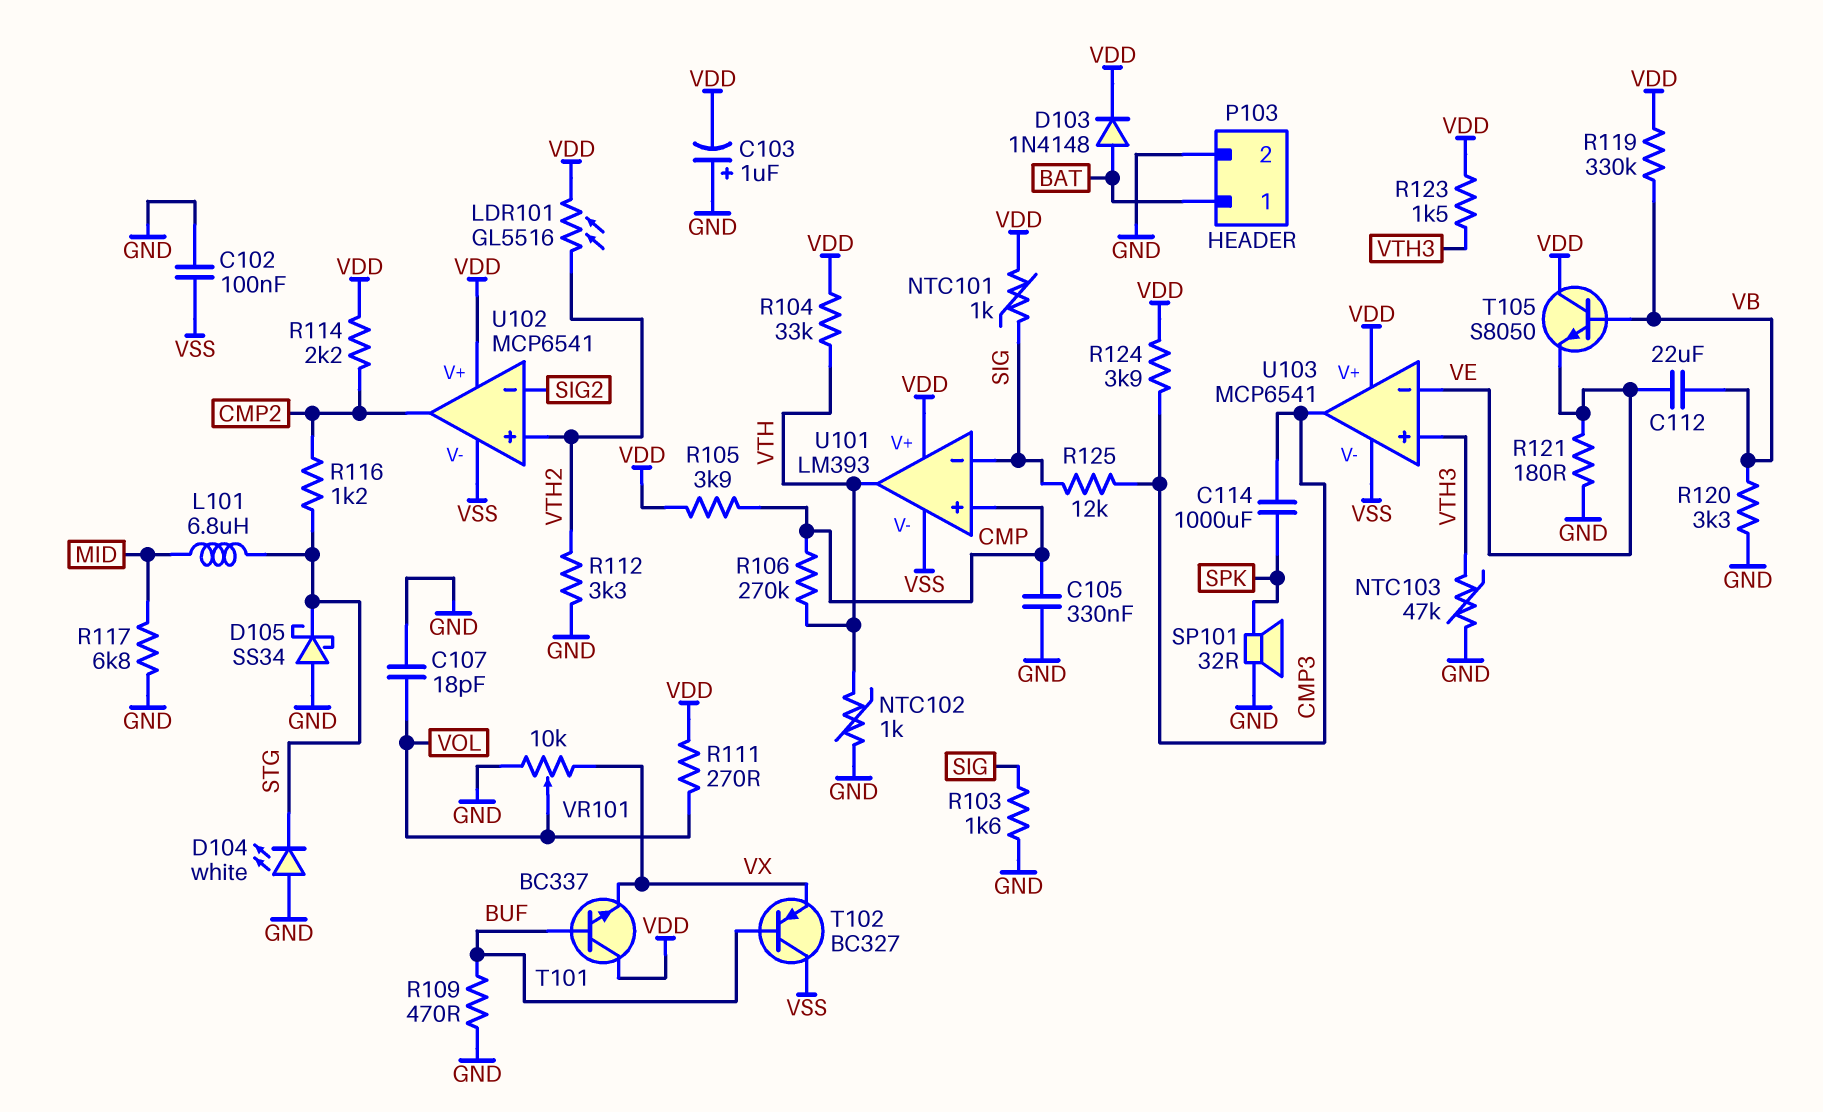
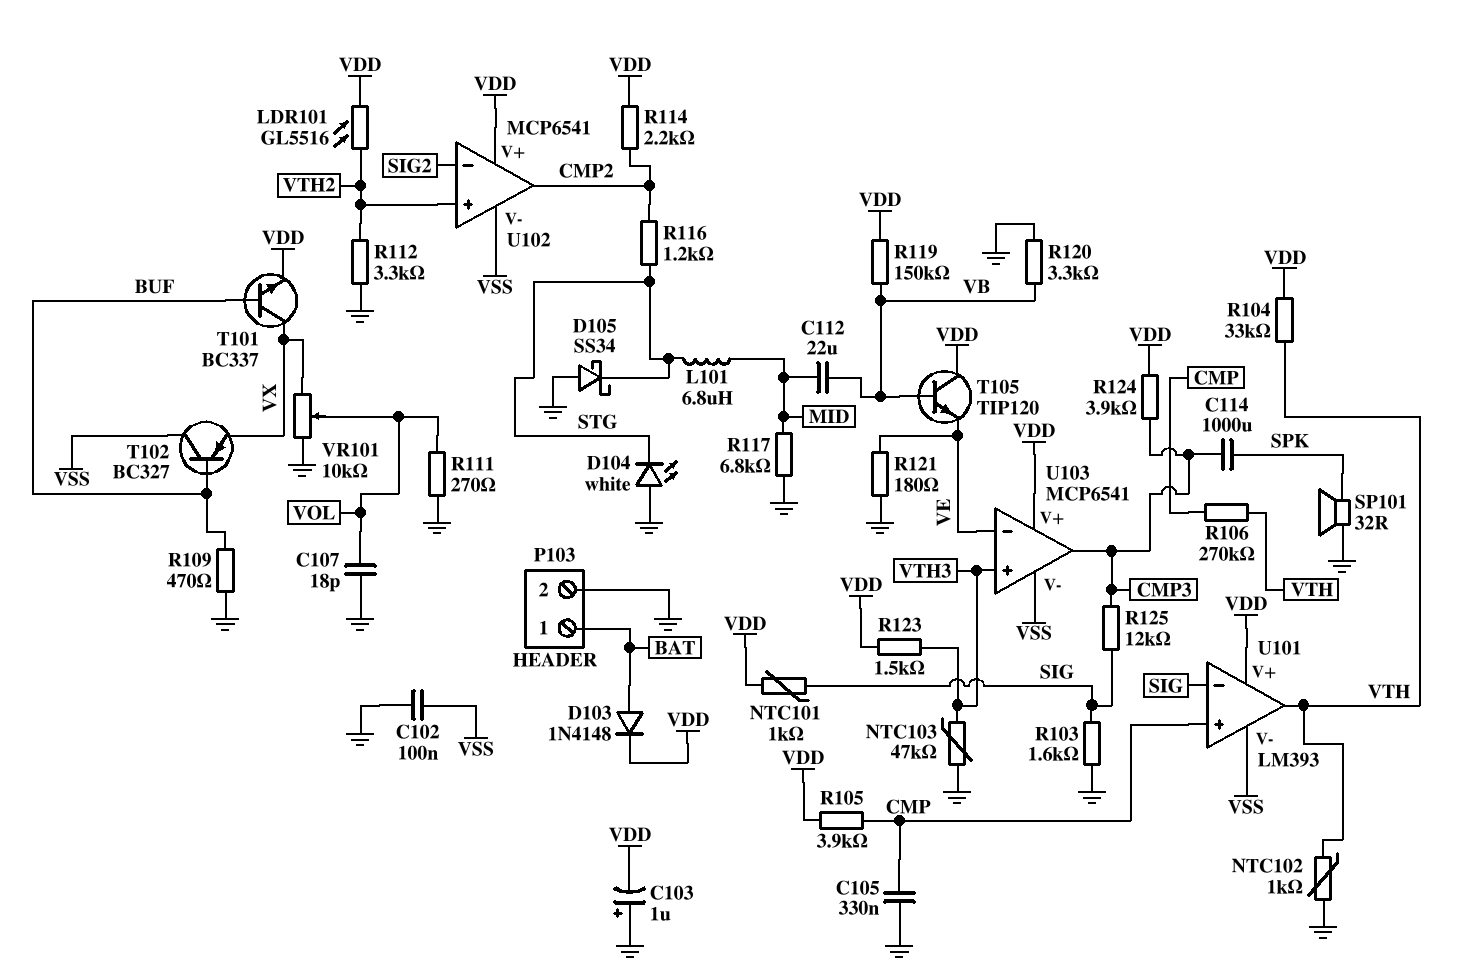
C112: 22uF (VB, VE) -> 22uF (MID, VB)
R111: 270 (VDD, VOL) -> 270 (GND, VOL)
R119: 330k (VB, VDD) -> 150k (VB, VDD)
T101: NPN BC337 (B BUF, C VDD, E VX) -> NPN BC337 (B BUF, C VX, E VDD)
T105: NPN S8050 (B VB, C VDD, E VE) -> NPN TIP120 (B VB, C VDD, E VE)

